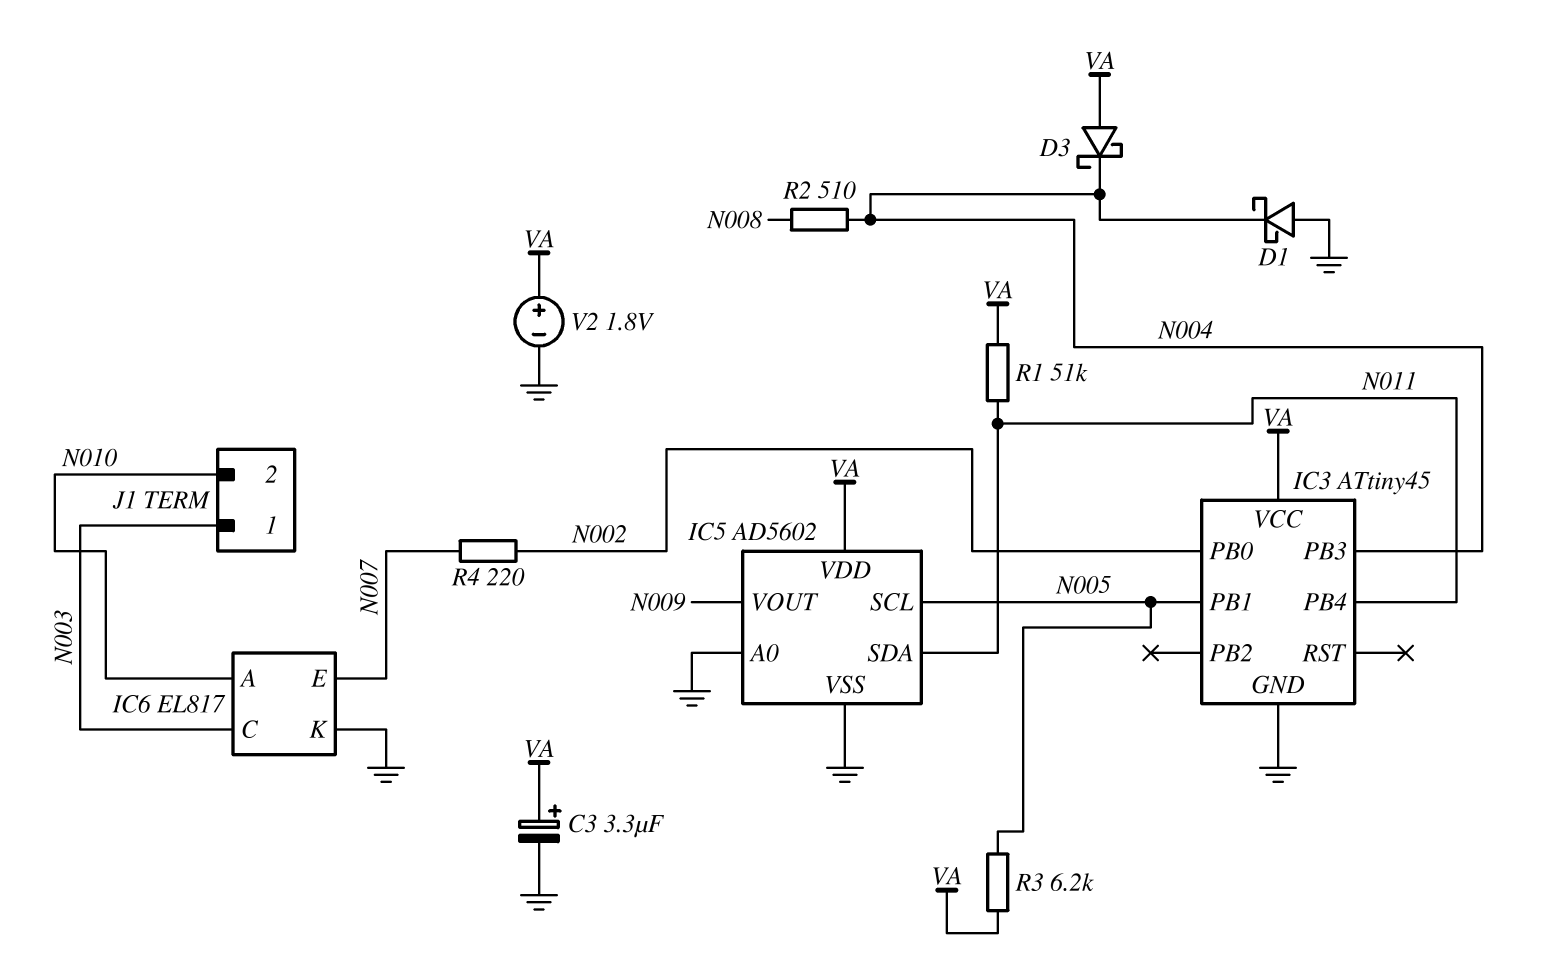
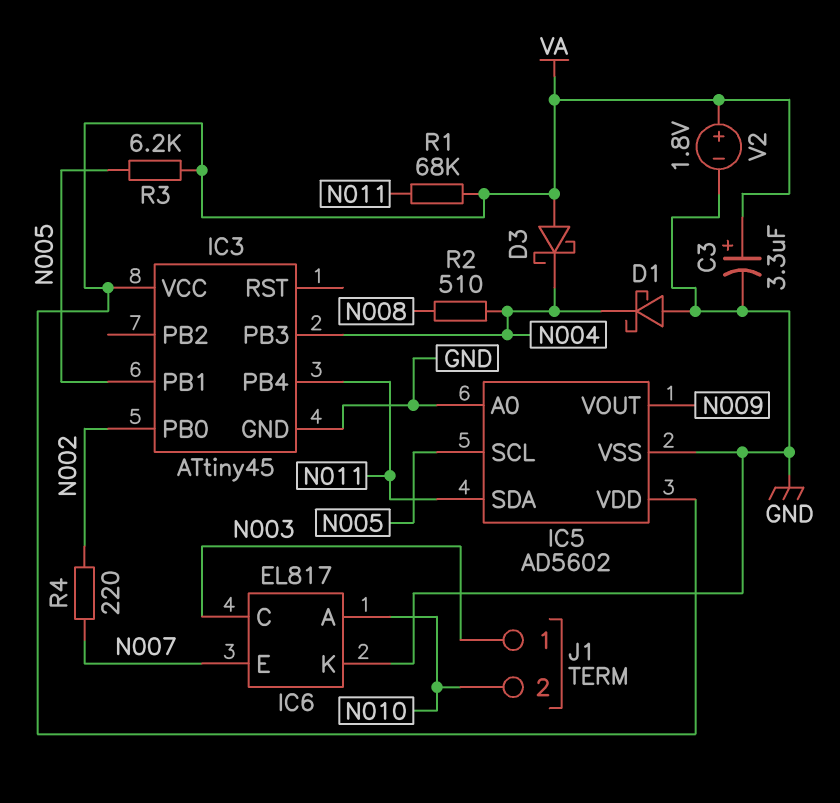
R1: 51k (N011, VA) -> 68k (N011, VA)

